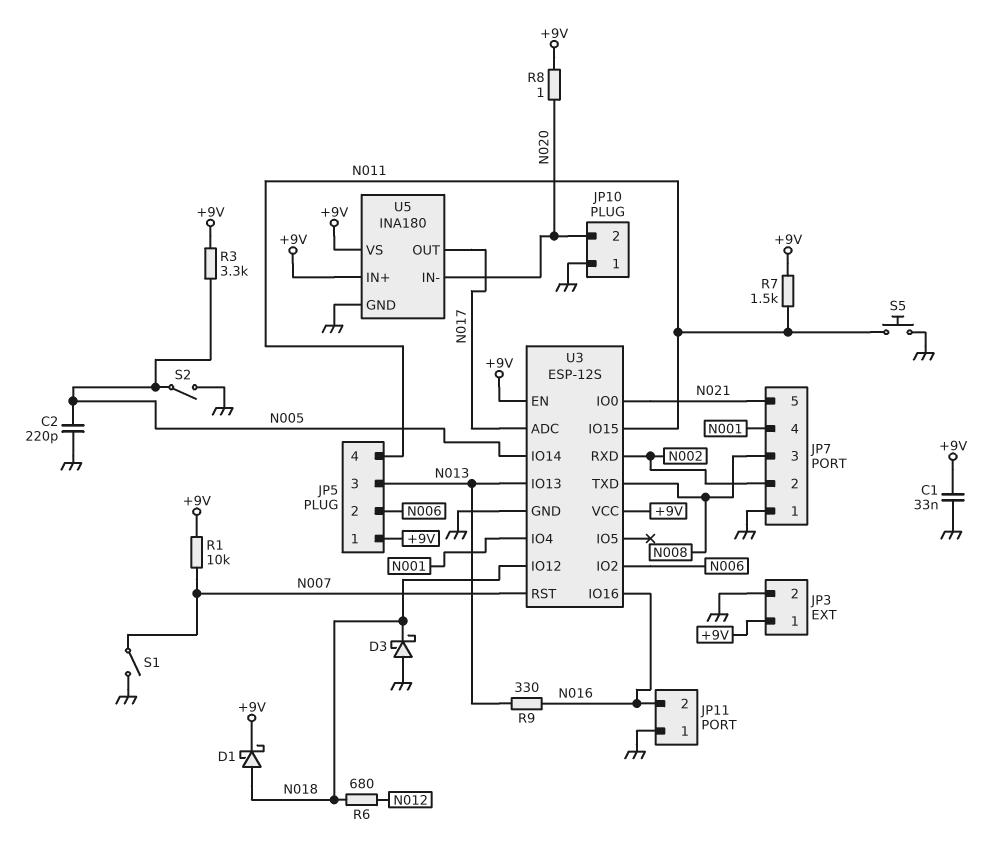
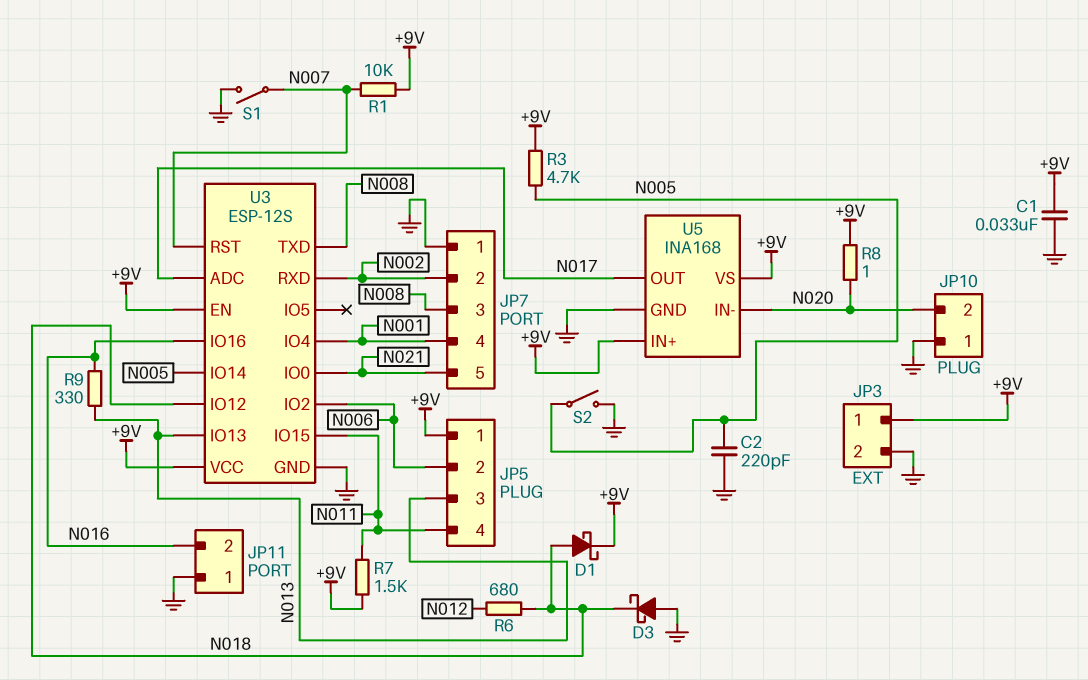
R3: 3.3k (+9V, N005) -> 4.7k (+9V, N005)
S5: button (GND, N011) -> none
U5: INA180 -> INA168

